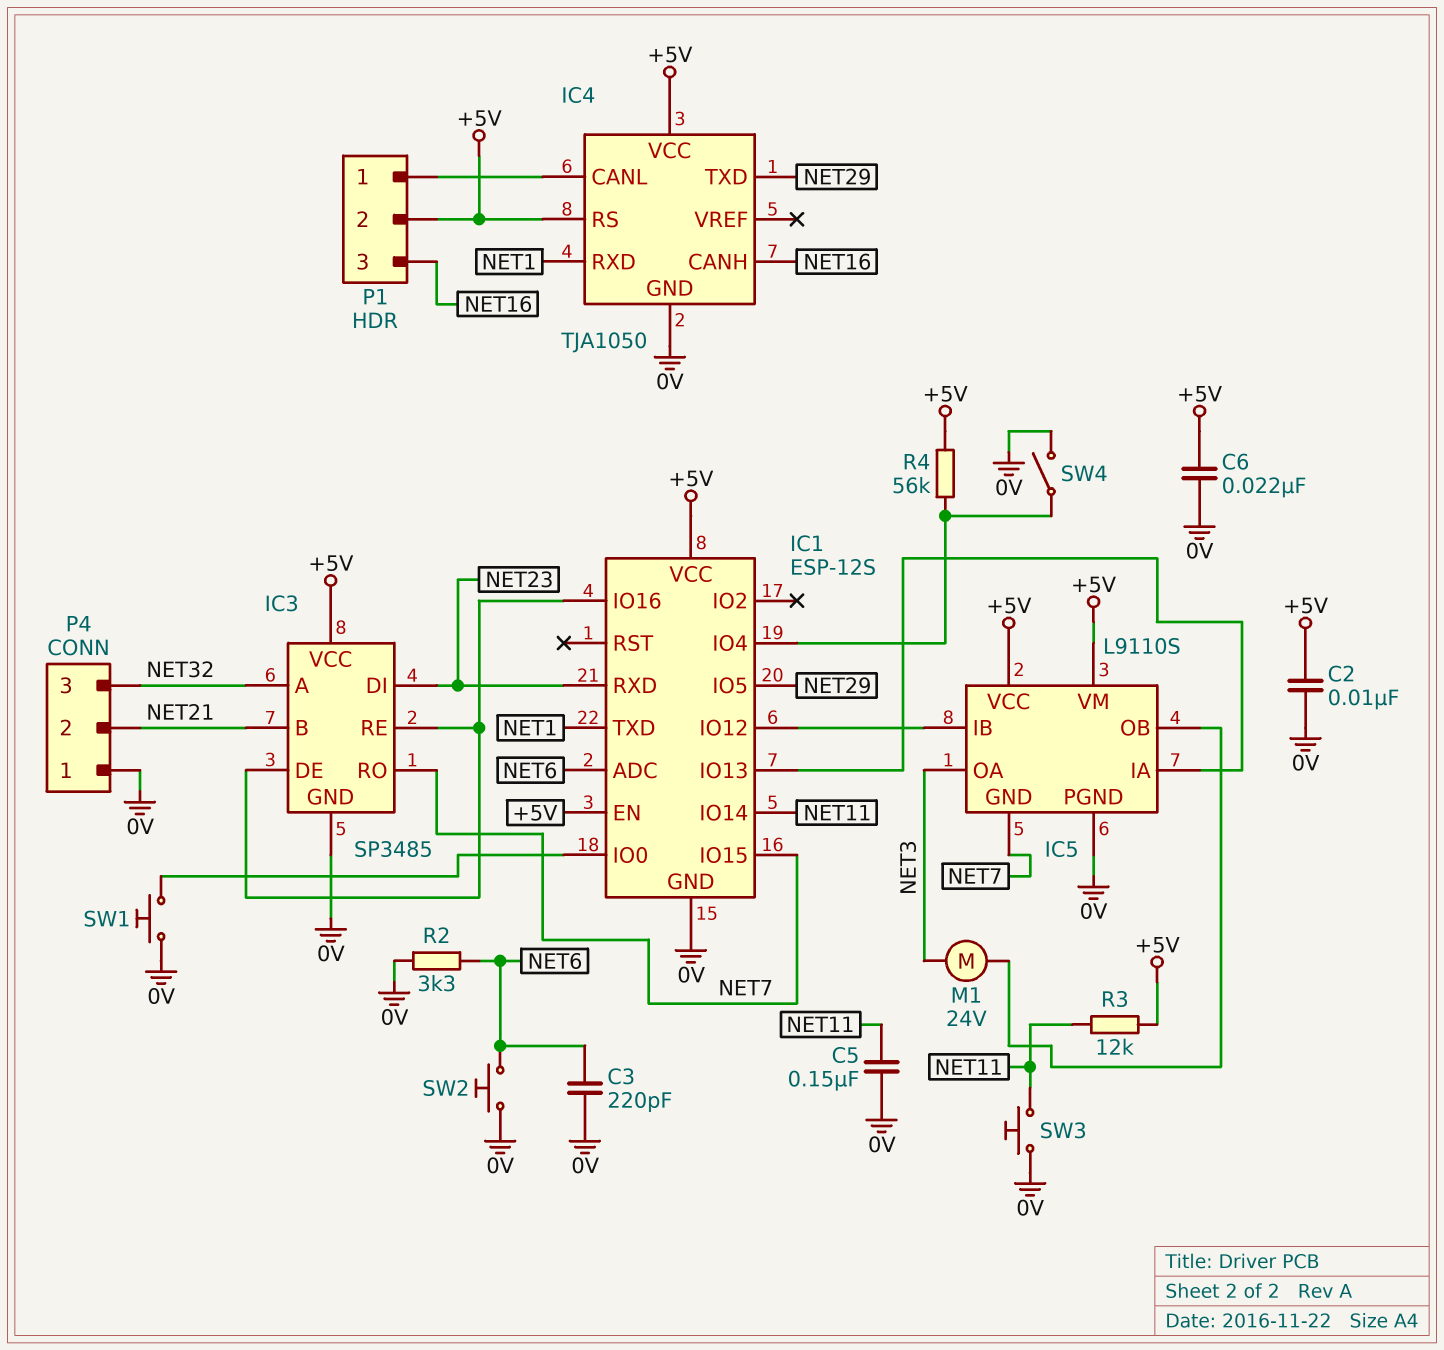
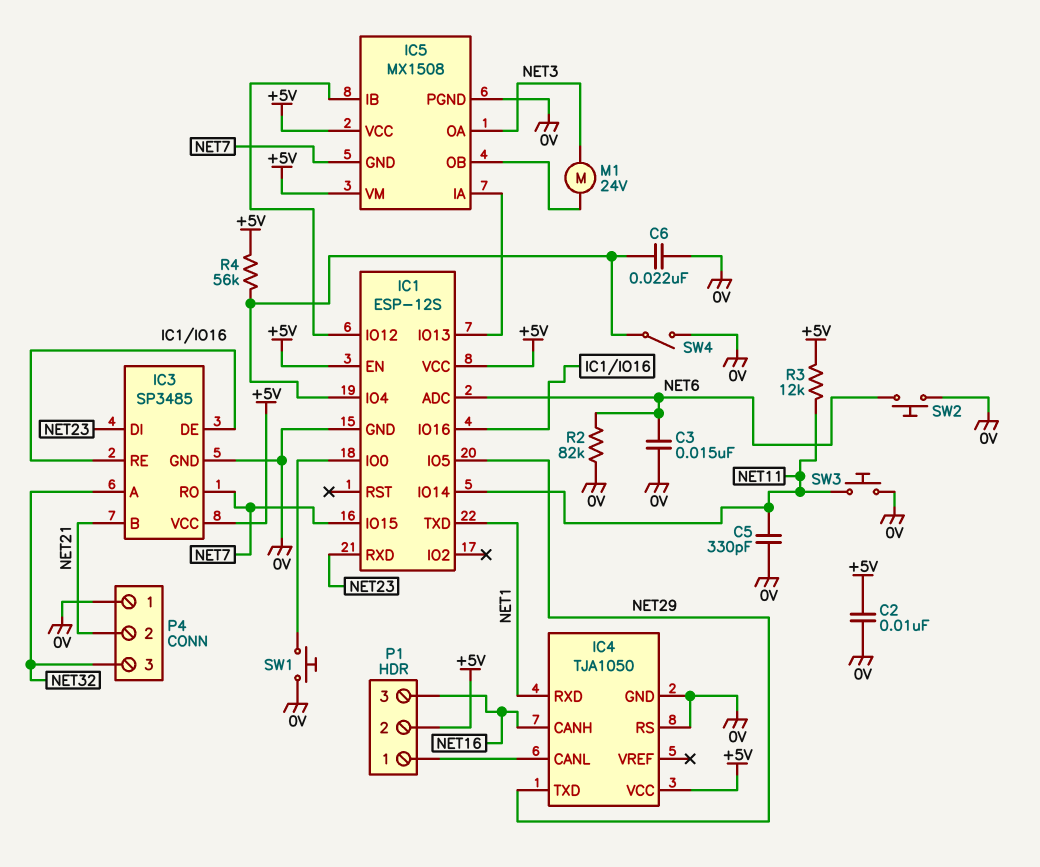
C3: 220pF (0V, NET6) -> 15nF (0V, NET6)
C5: 150nF (0V, NET11) -> 330pF (0V, NET11)
C6: 22nF (+5V, 0V) -> 22nF (0V, IC1/IO4)
IC4 pin RS: +5V -> 0V
IC5: L9110S -> MX1508
R2: 3.3k (0V, NET6) -> 82k (0V, NET6)

